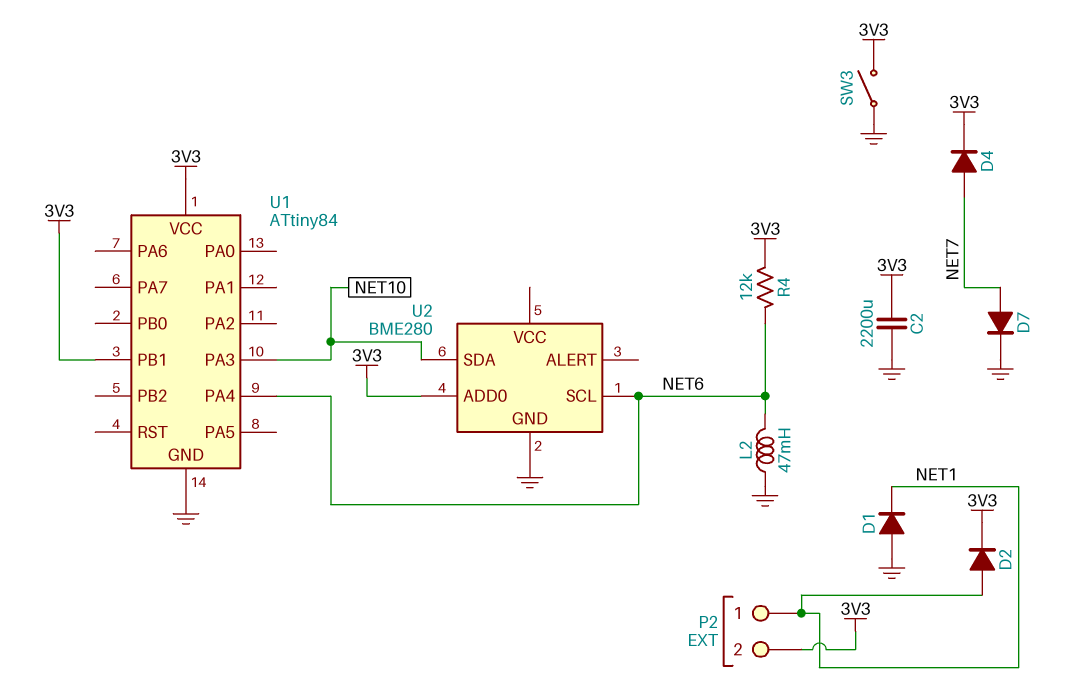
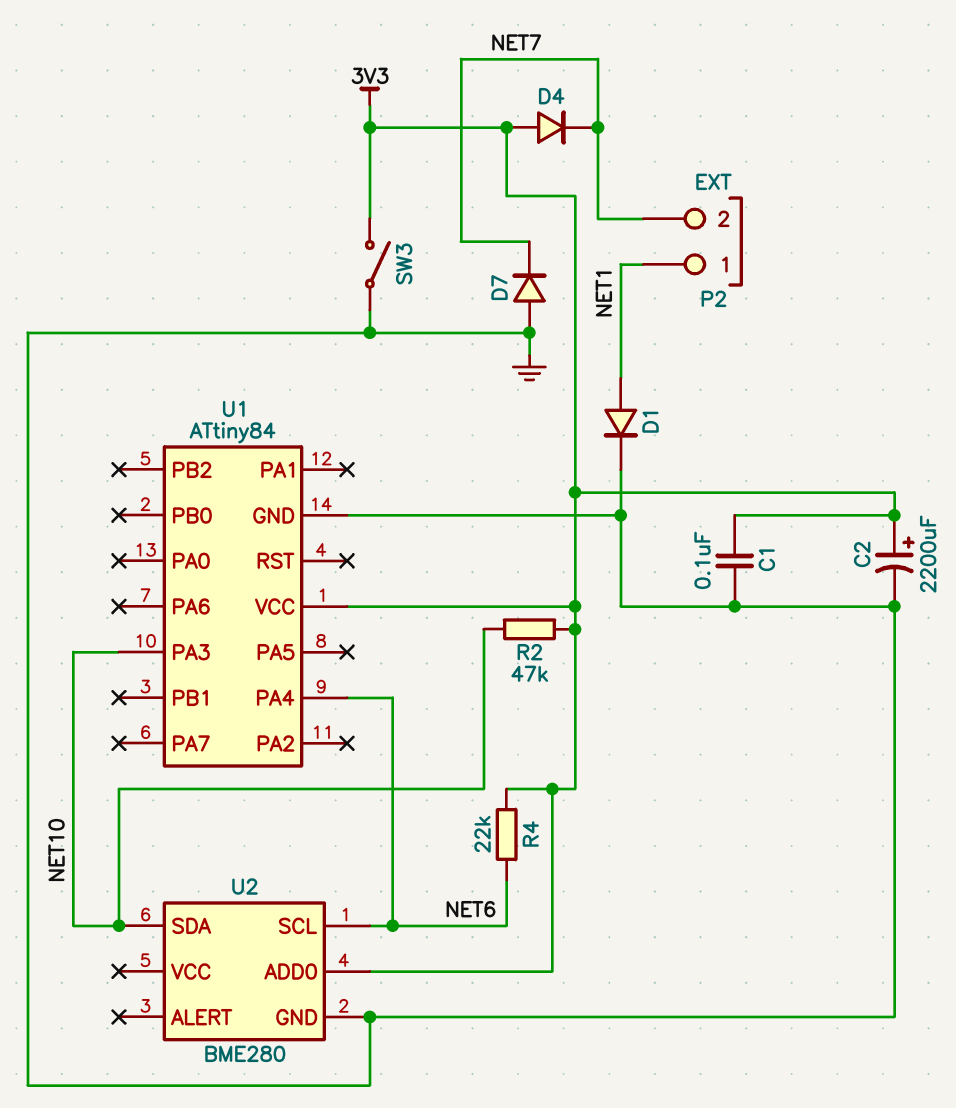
C1: none -> 100nF (3V3, GND)
C2: 2200uF (3V3, GND) -> 2200uF (plus 3V3, minus GND)
D1: diode (A GND, K NET1) -> diode (A NET1, K GND)
D2: diode (A NET1, K 3V3) -> none
D4: diode (A NET7, K 3V3) -> diode (A 3V3, K NET7)
D7: diode (A NET7, K GND) -> diode (A GND, K NET7)
L2: 47mH (GND, NET6) -> none
P2 pin 2: 3V3 -> NET7
R2: none -> 47k (3V3, NET10)
R4: 12k (3V3, NET6) -> 22k (3V3, NET6)
U1 pin PB1: 3V3 -> none

